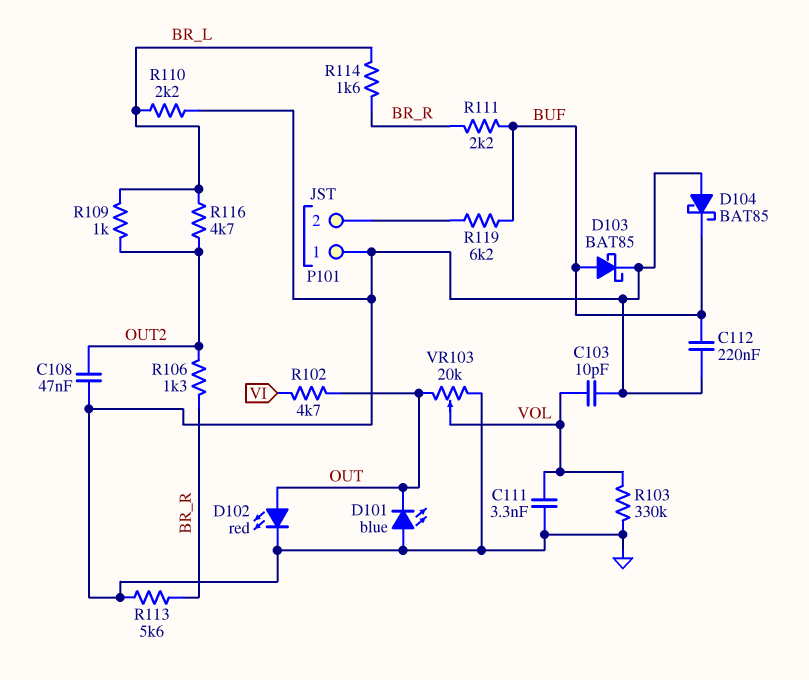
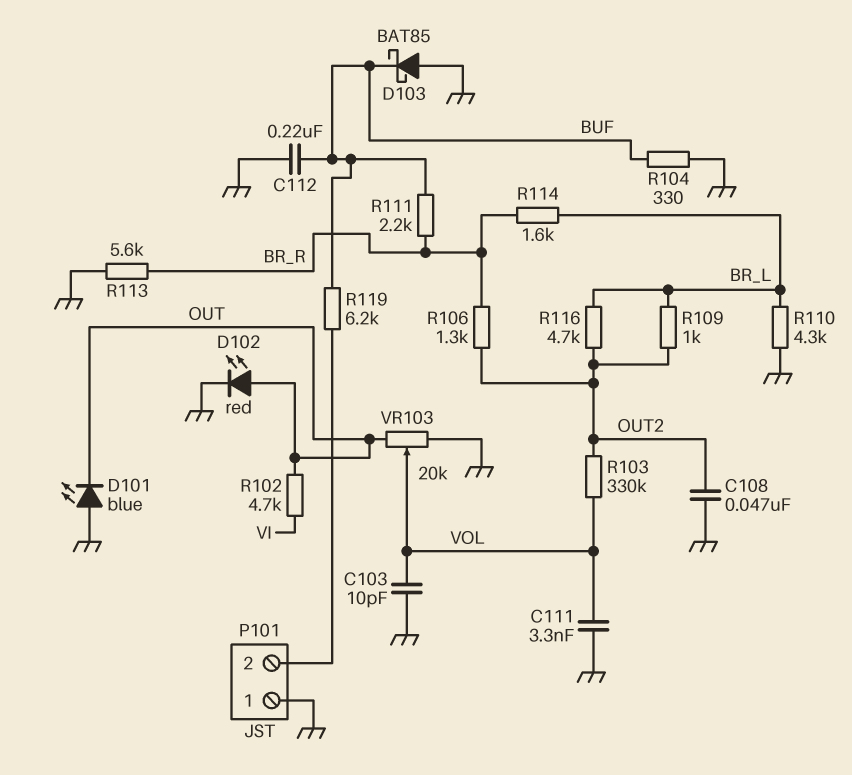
D103: schottky BAT85 (A BUF, K GND) -> schottky BAT85 (A GND, K BUF)
D104: schottky BAT85 (A GND, K BUF) -> none
R103: 330k (GND, VOL) -> 330k (OUT2, VOL)
R104: none -> 330 (BUF, GND)
R110: 2.2k (BR_L, GND) -> 4.3k (BR_L, GND)

